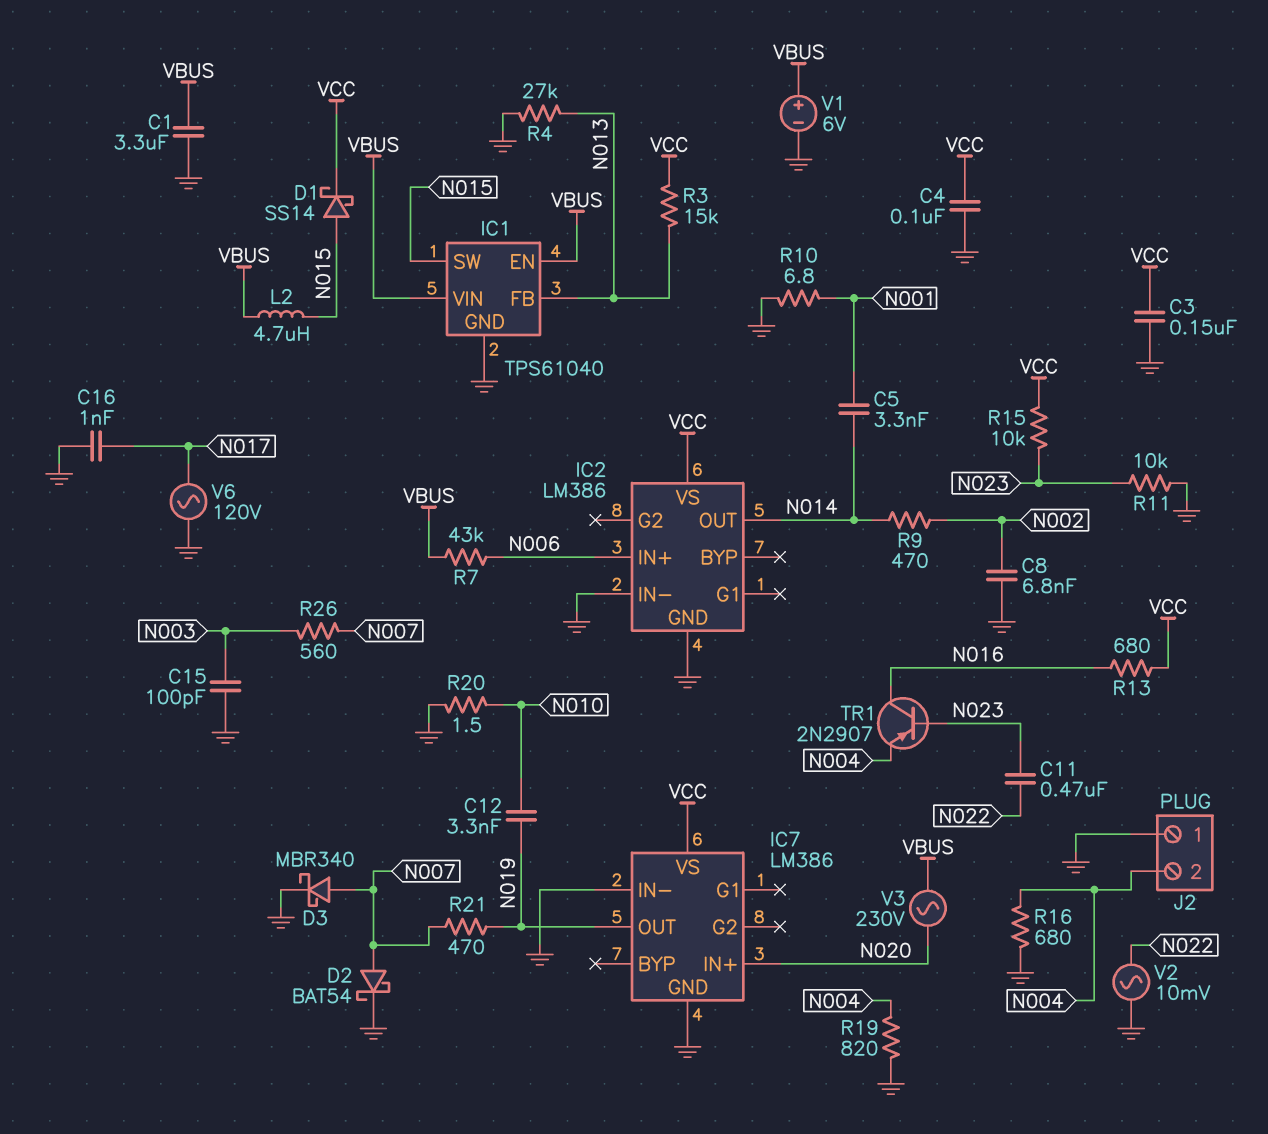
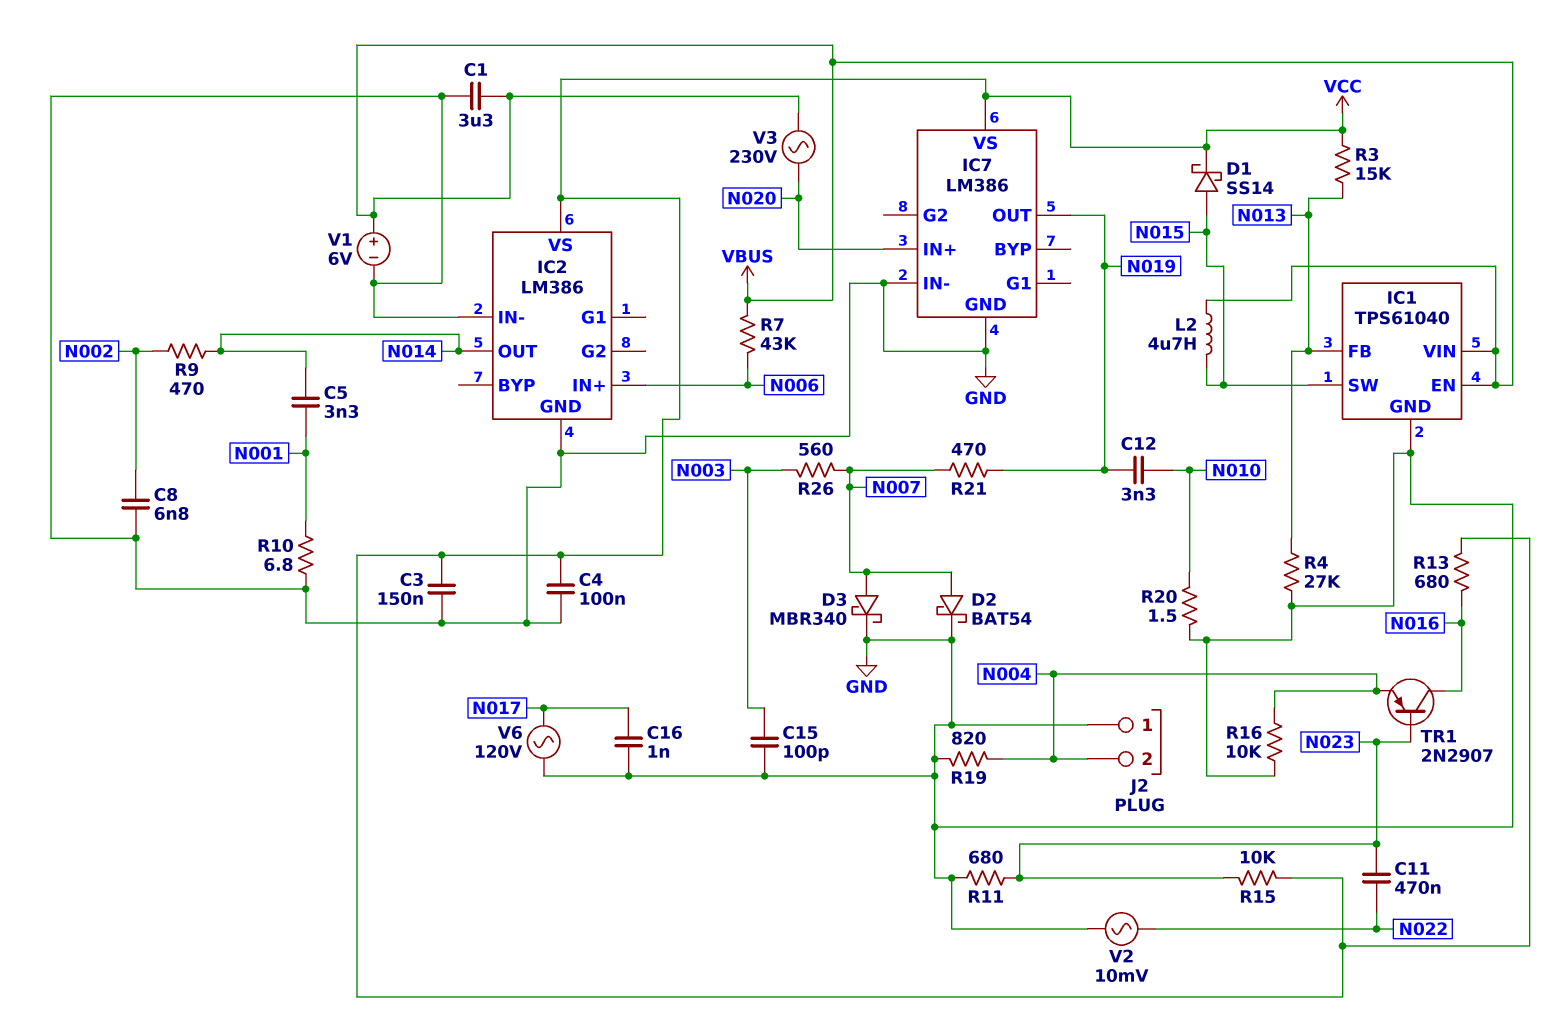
R11: 10k (GND, N023) -> 680 (GND, N023)
R16: 680 (GND, N004) -> 10k (GND, N004)

